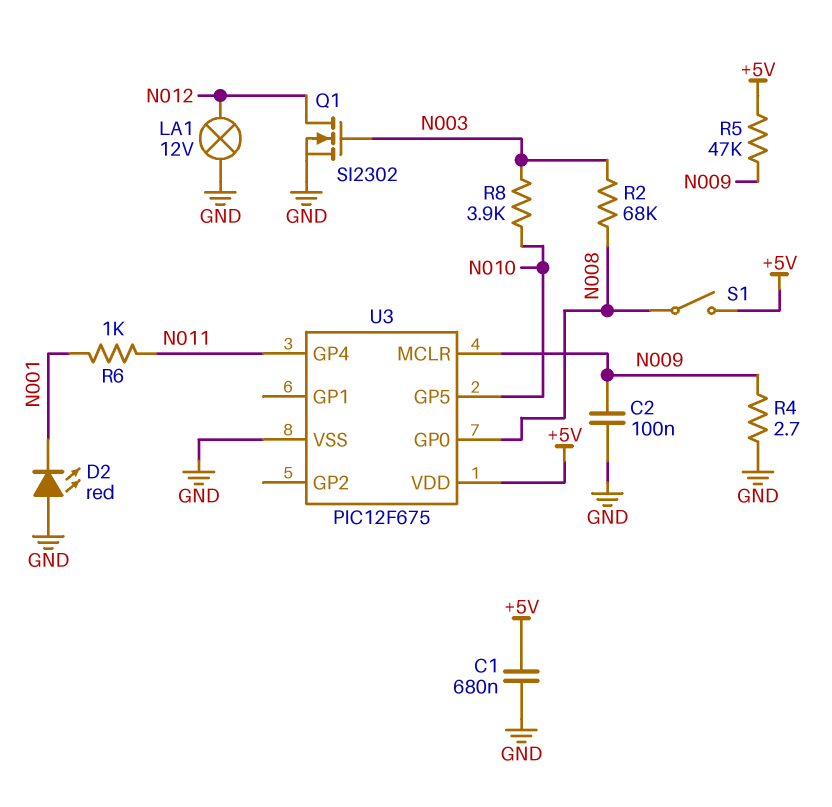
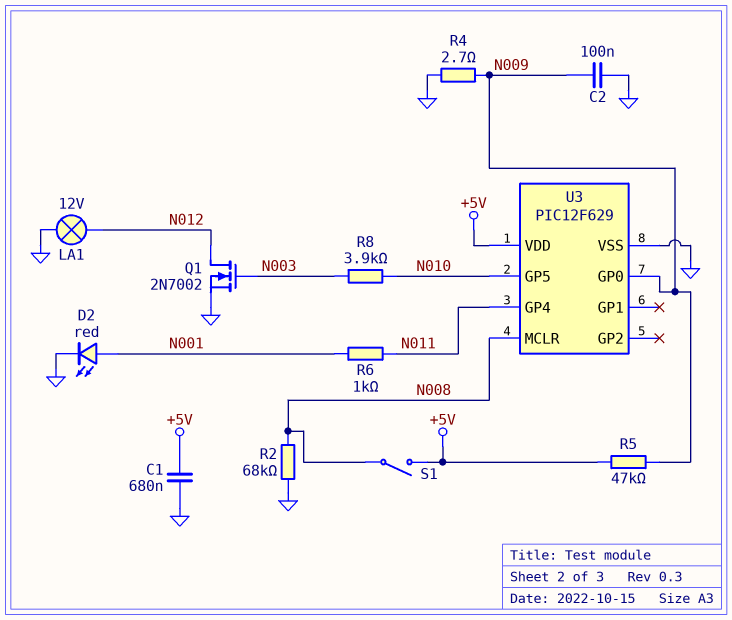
D2: LED red (A GND, K N001) -> LED red (A N001, K GND)
Q1: NMOS SI2302 (G N003, D N012, S GND) -> NMOS 2N7002 (G N003, D N012, S GND)
R2: 68k (N003, N008) -> 68k (GND, N008)
U3: PIC12F675 -> PIC12F629
U3 pin GP0: N008 -> N009
U3 pin MCLR: N009 -> N008

